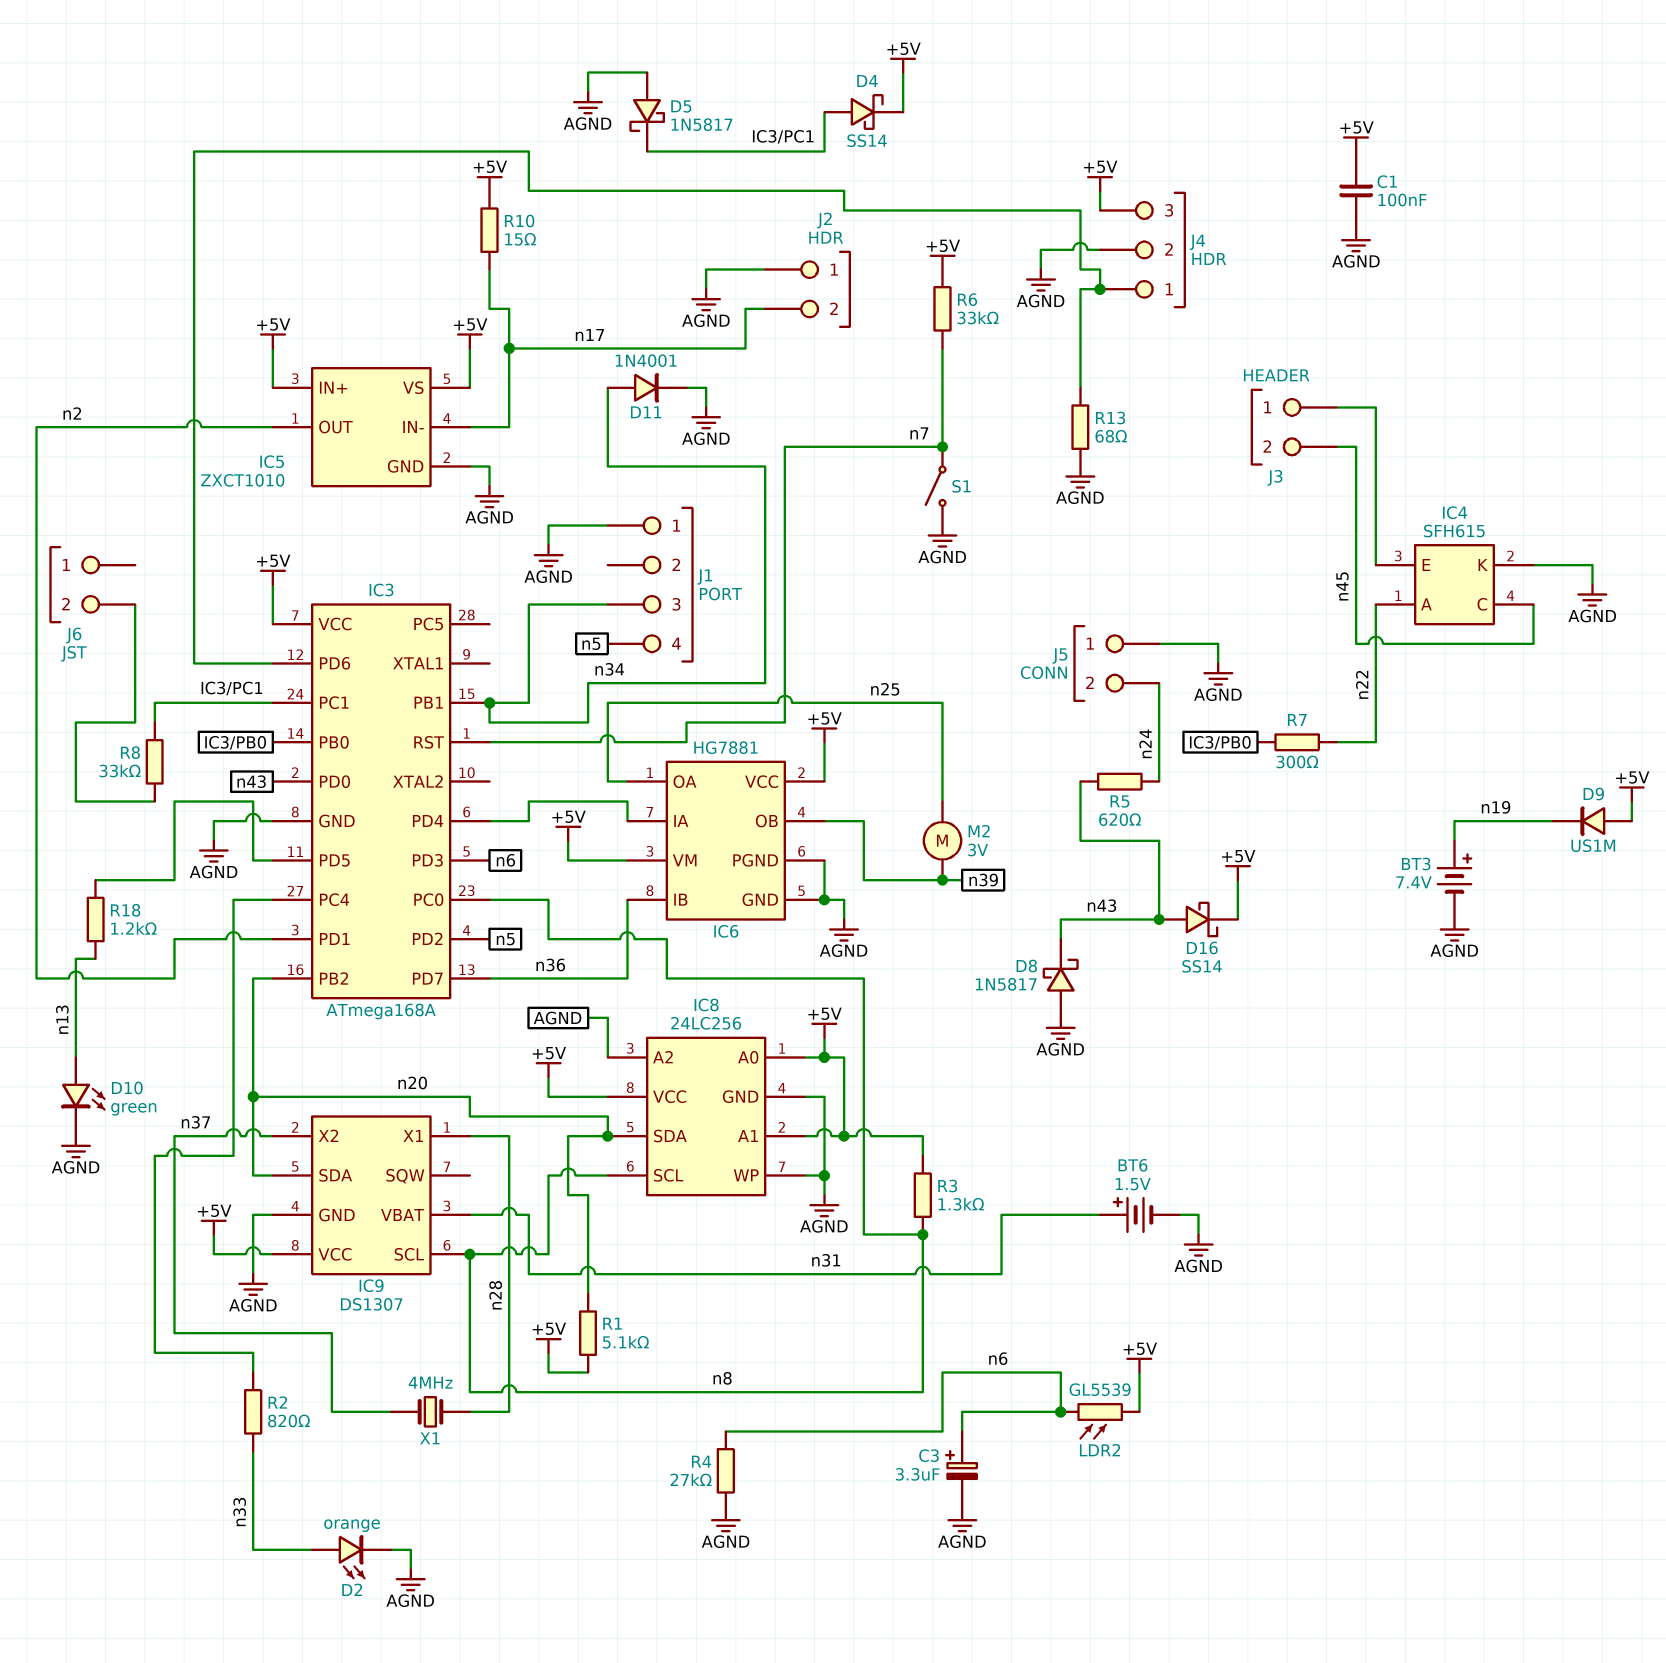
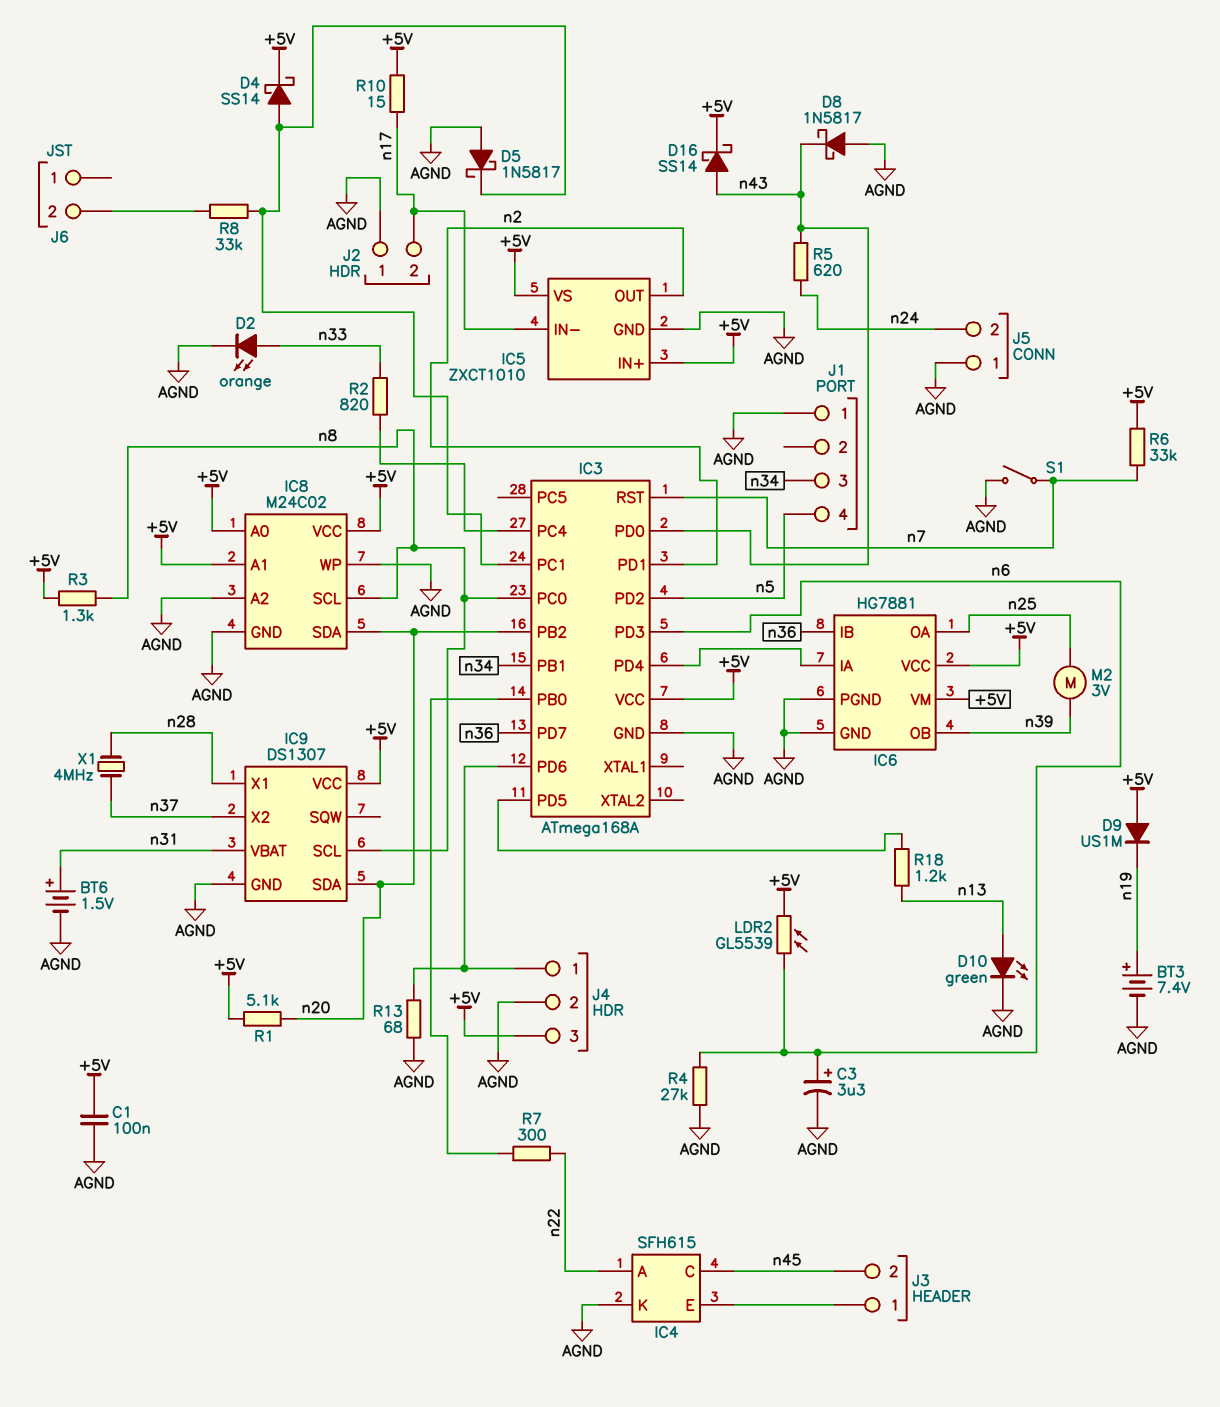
D11: diode 1N4001 (A n34, K AGND) -> none
IC8: 24LC256 -> M24C02

